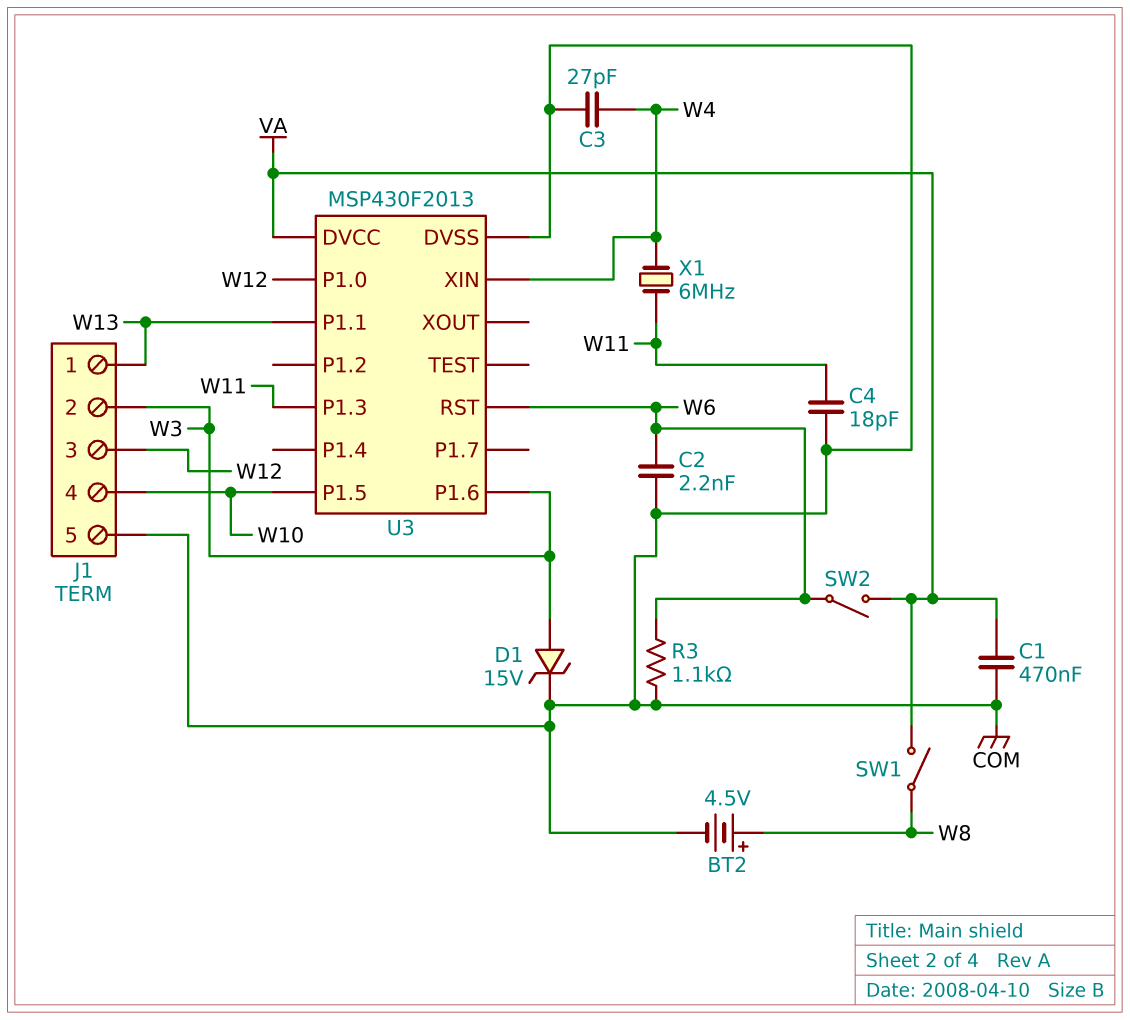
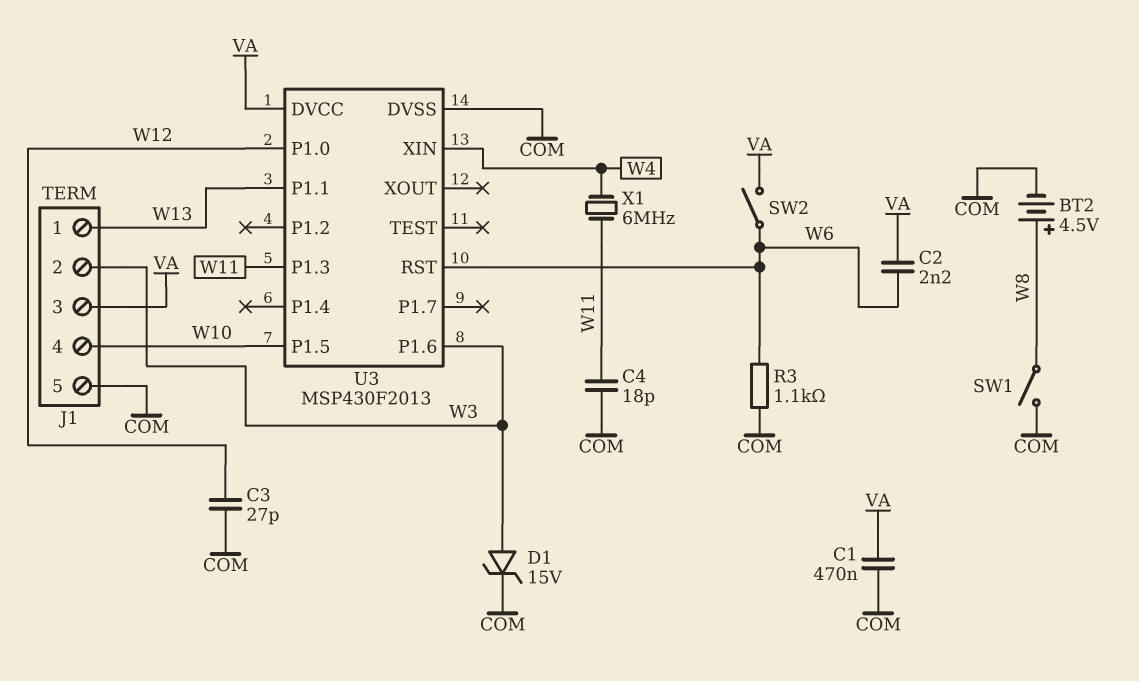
C2: 2.2nF (COM, W6) -> 2.2nF (VA, W6)
C3: 27pF (COM, W4) -> 27pF (COM, W12)
J1 pin 3: W12 -> VA
SW1: switch (VA, W8) -> switch (COM, W8)

